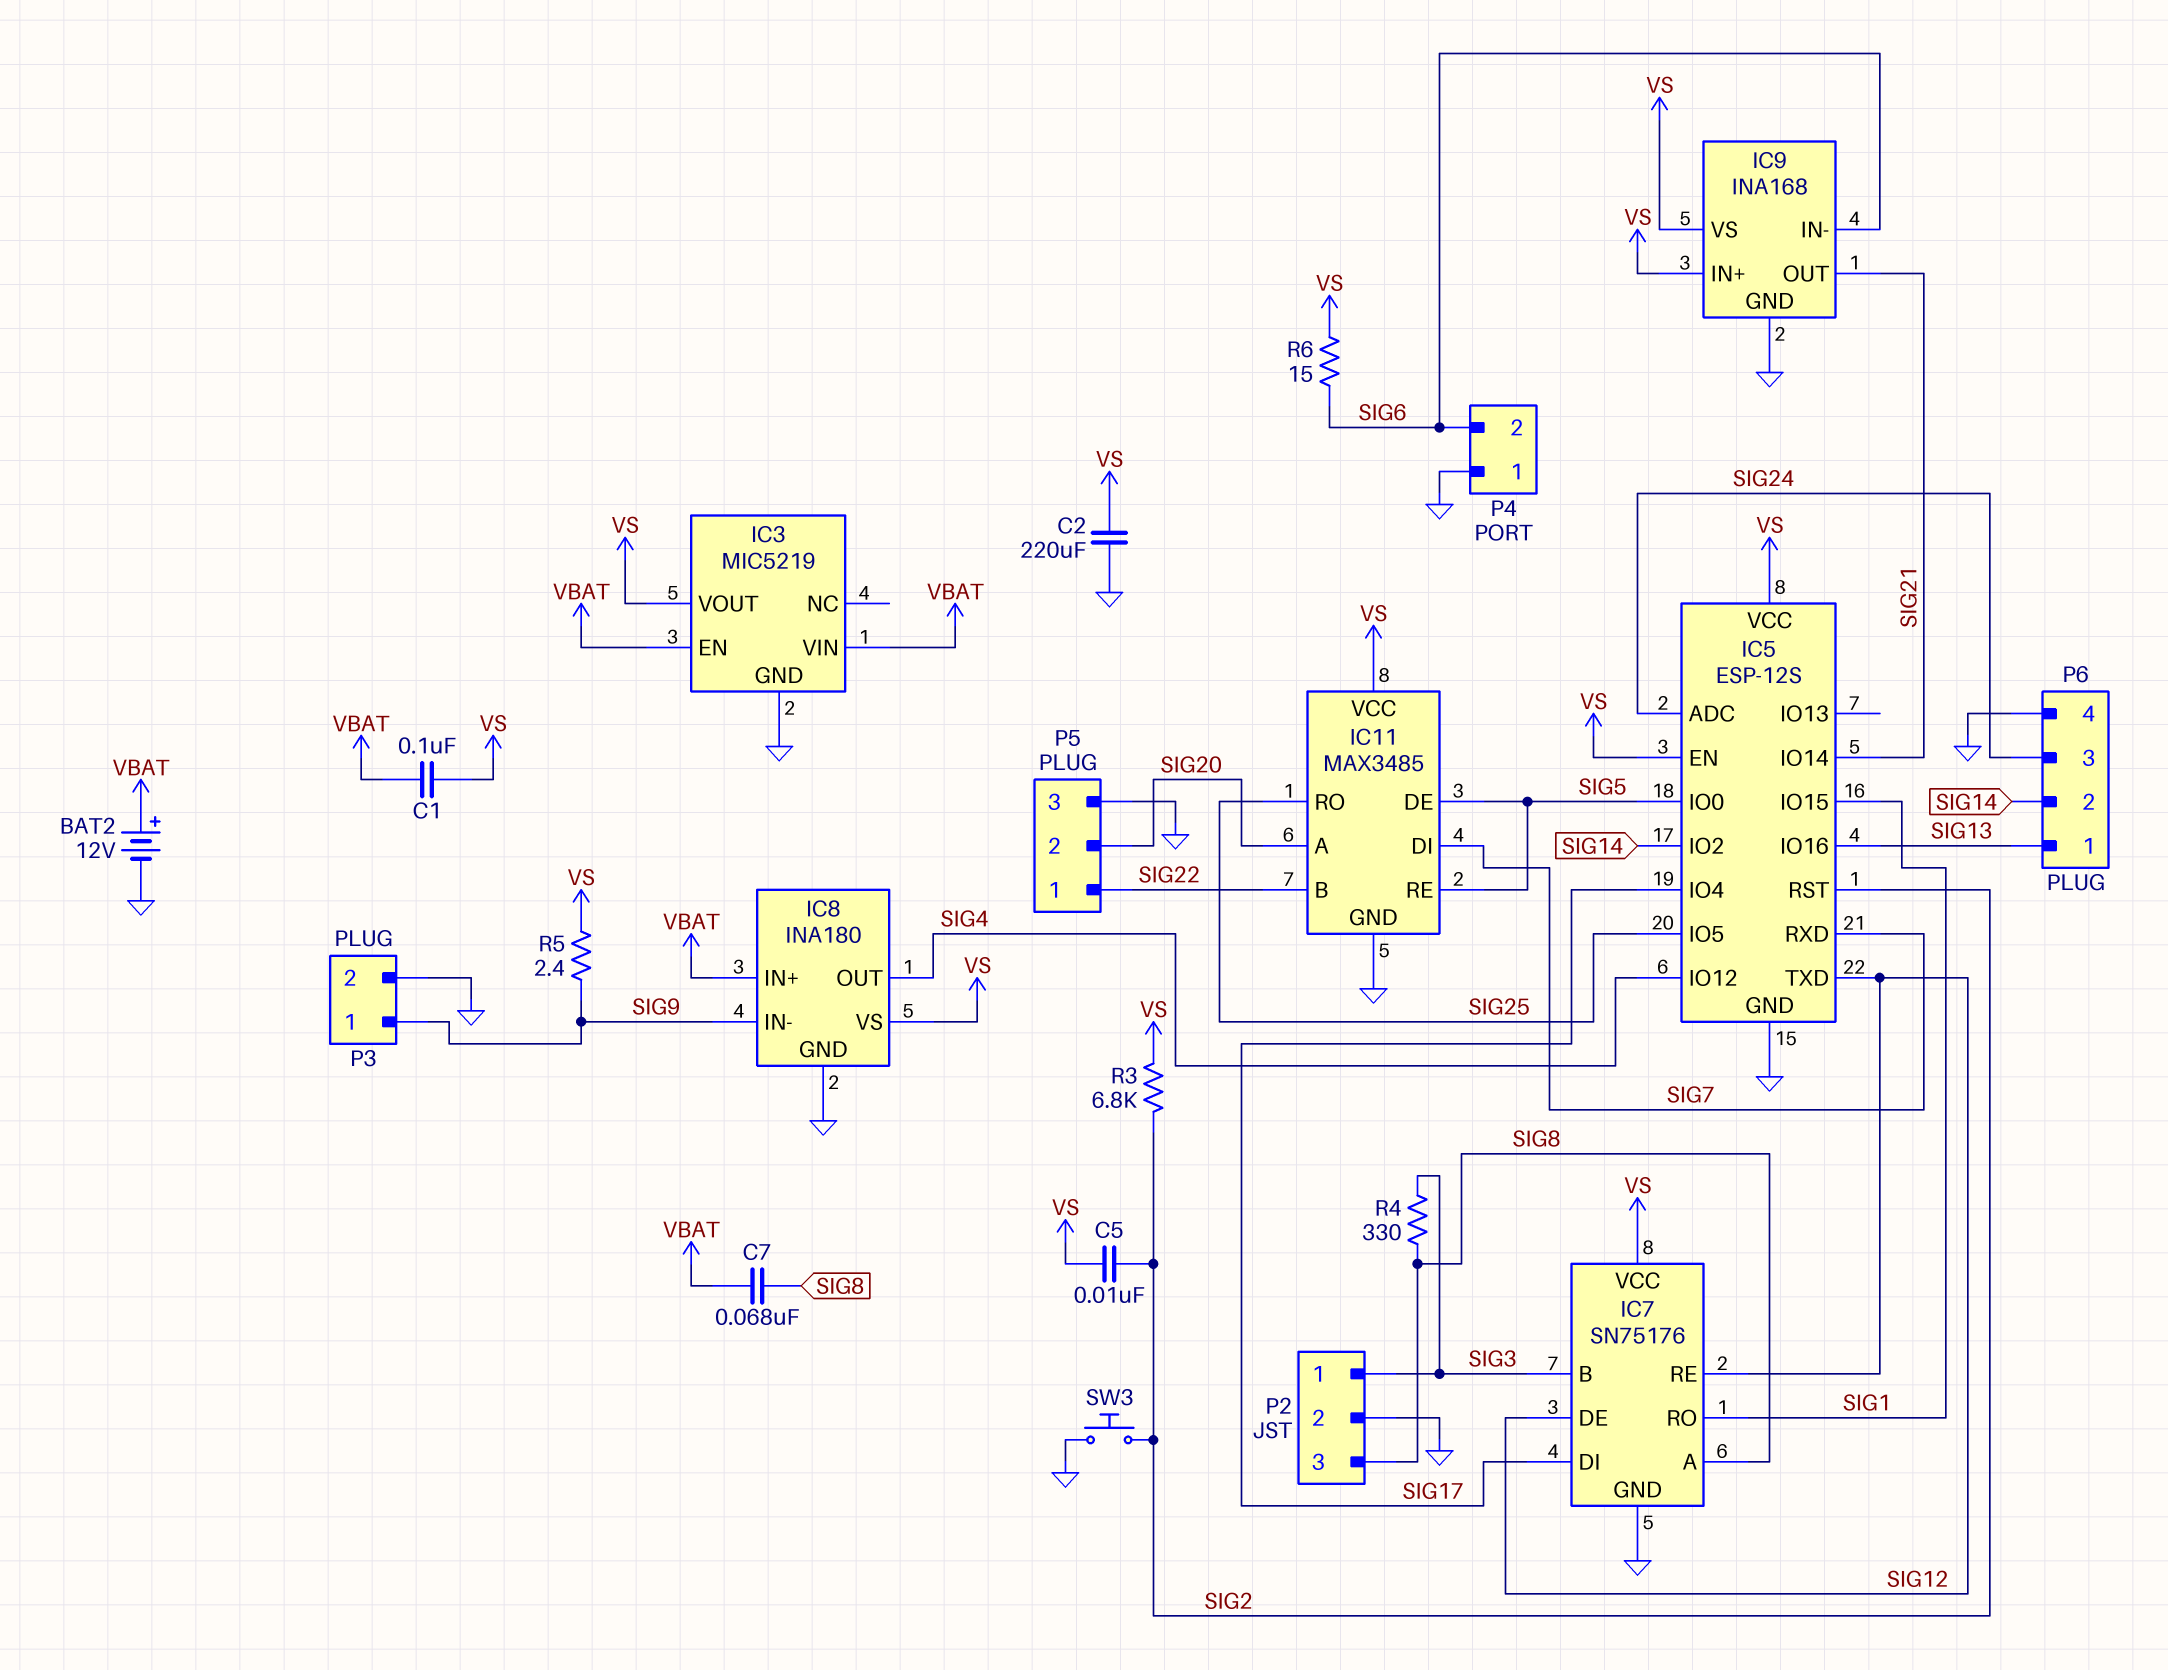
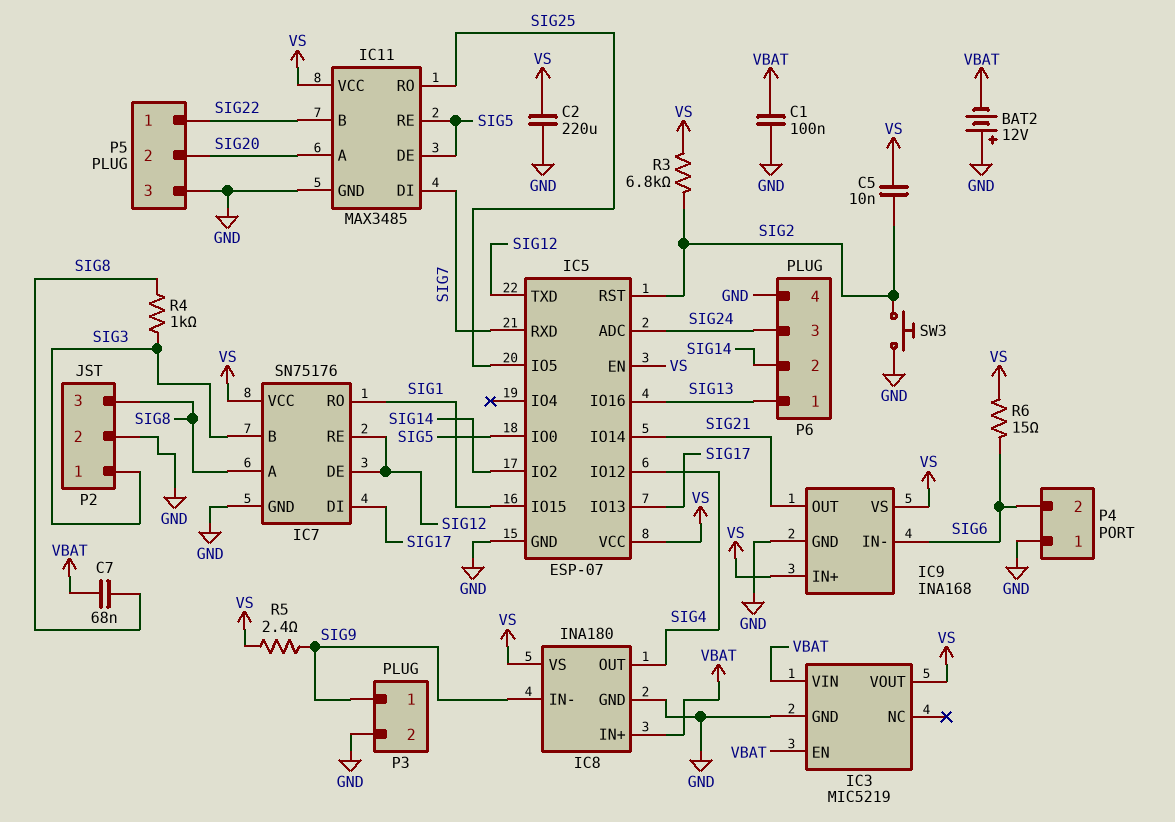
BAT2: 12V (plus VBAT, minus GND) -> 12V (plus GND, minus VBAT)
C1: 100nF (VBAT, VS) -> 100nF (GND, VBAT)
IC5: ESP-12S -> ESP-07
IC5 pin IO4: SIG17 -> none
IC5 pin IO13: none -> SIG17
R4: 330 (SIG3, SIG8) -> 1k (SIG3, SIG8)

